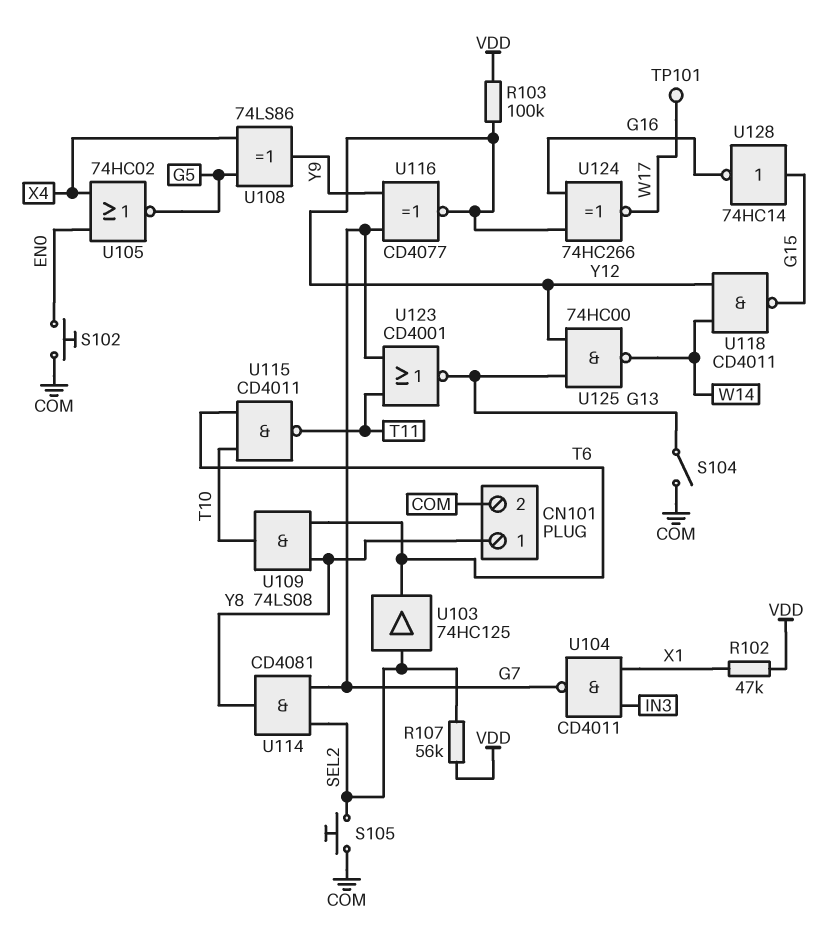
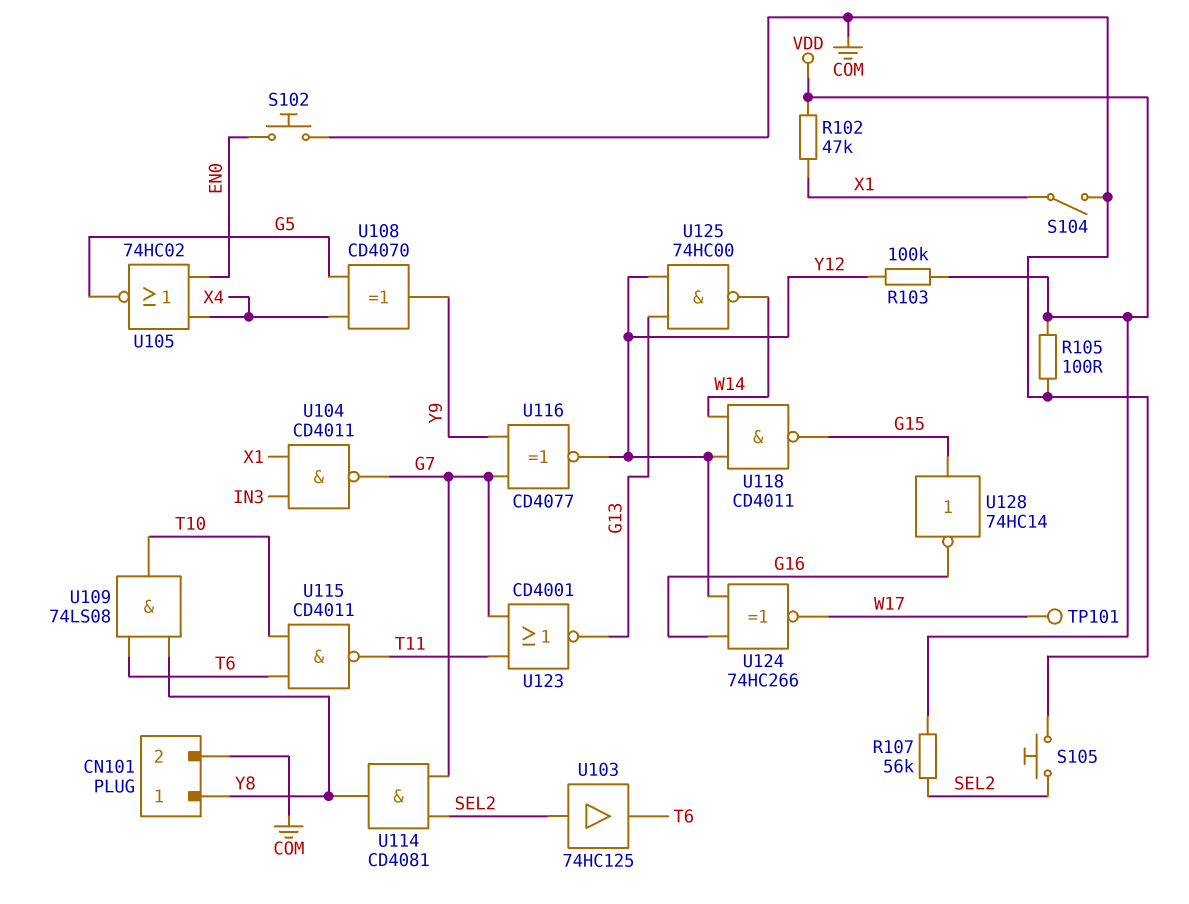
R105: none -> 100 (COM, VDD)
S104: switch (COM, G13) -> switch (COM, X1)
U108: XOR 74LS86 (in G5, in X4, out Y9) -> XOR CD4070 (in G5, in X4, out Y9)

